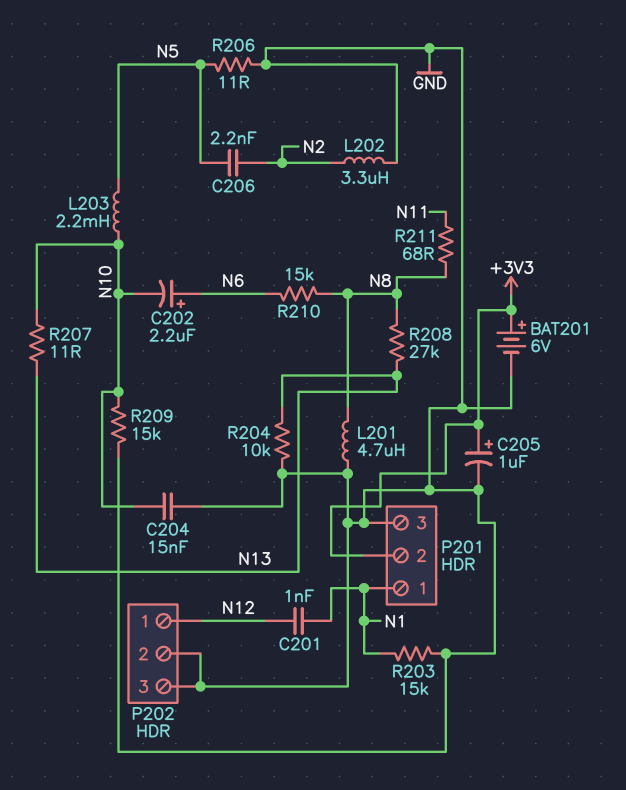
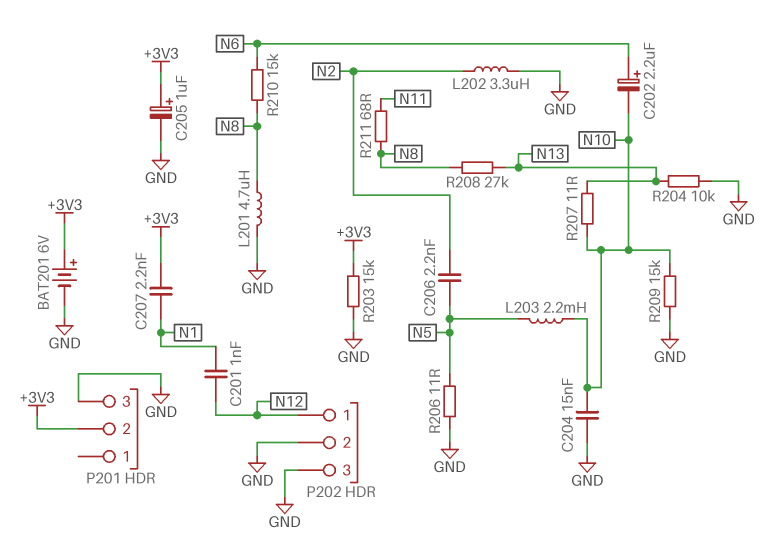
C207: none -> 2.2nF (+3V3, N1)
P201 pin 1: N1 -> none
R203: 15k (GND, N1) -> 15k (+3V3, GND)

